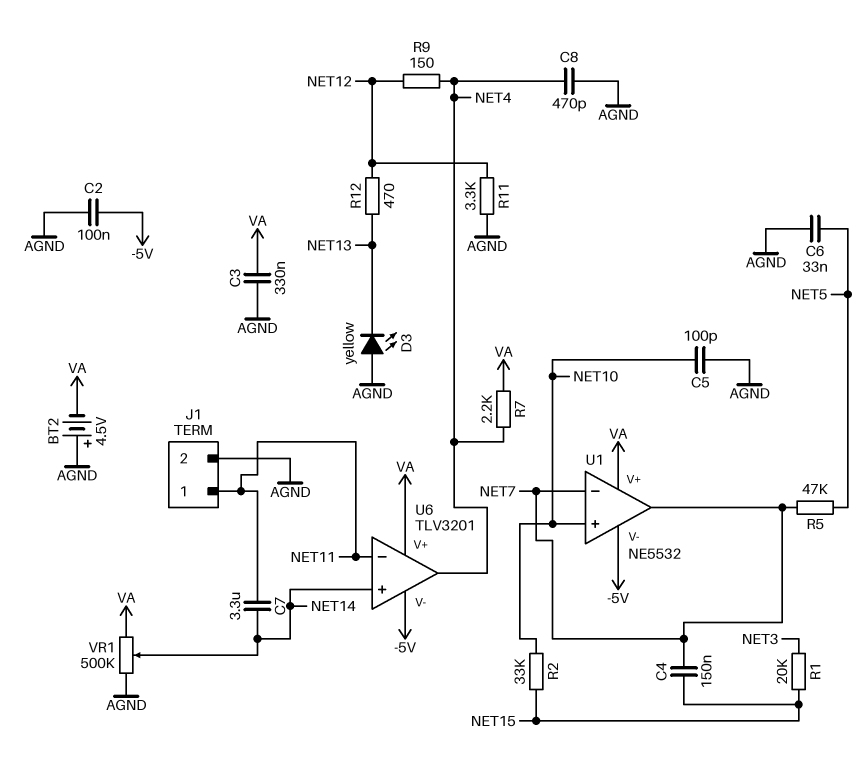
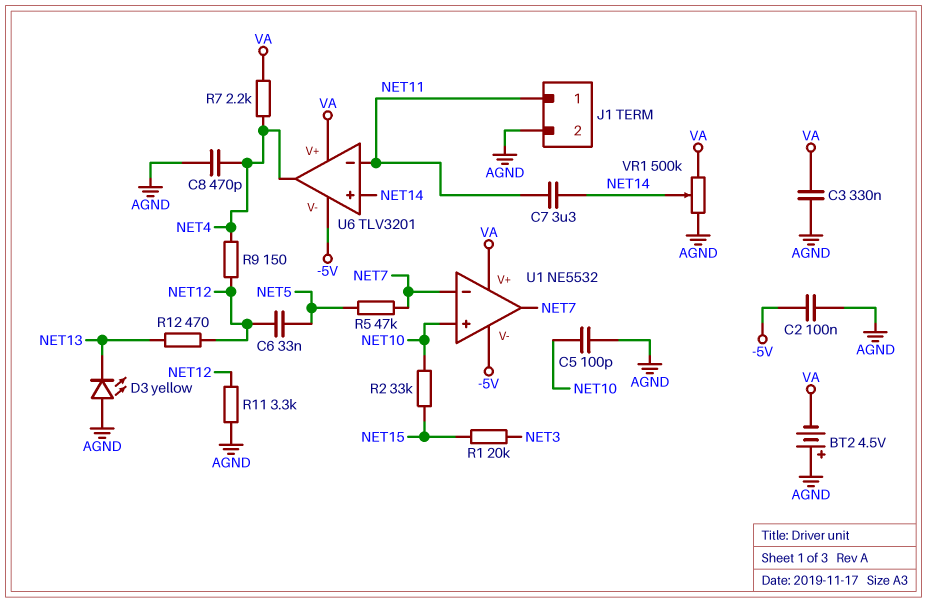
C4: 150nF (NET7, NET15) -> none
C6: 33nF (AGND, NET5) -> 33nF (NET5, NET12)

